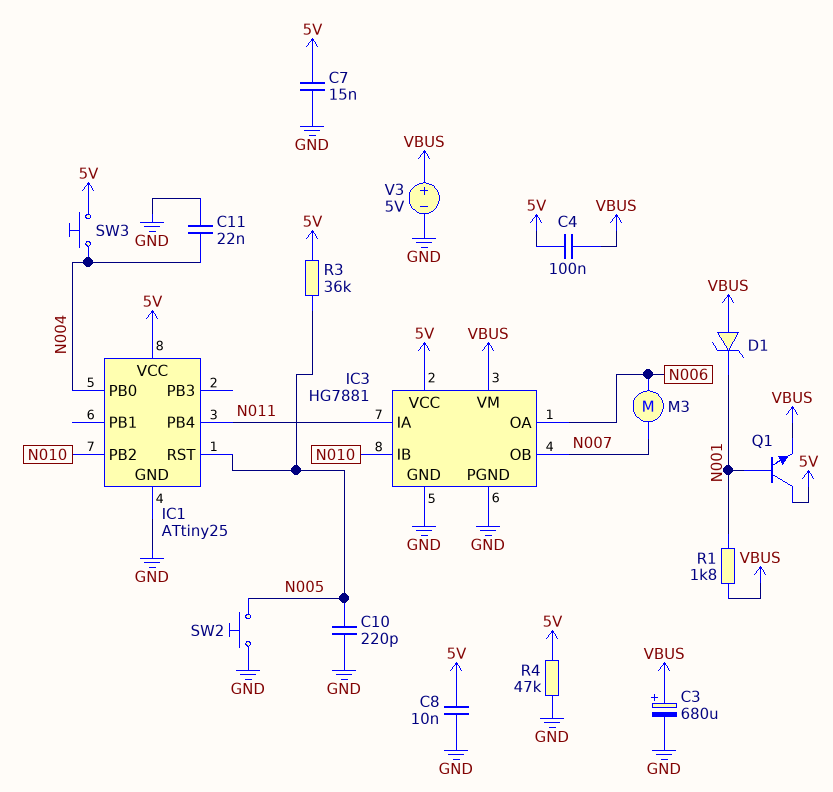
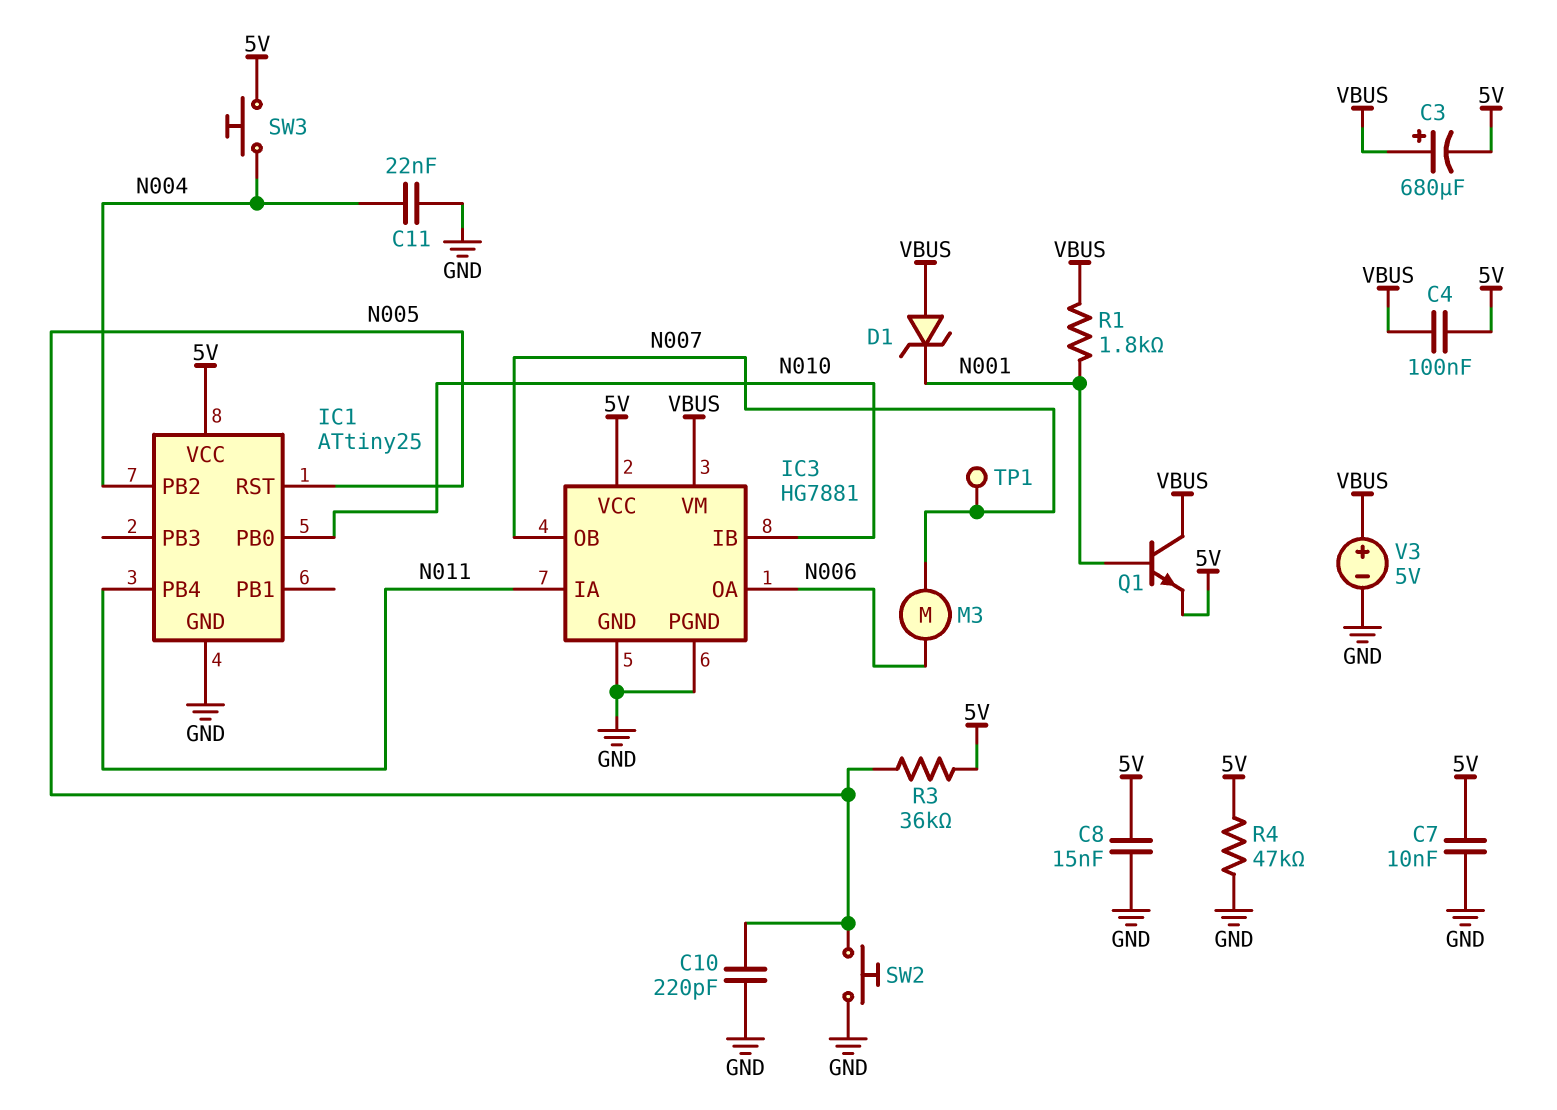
C3: 680uF (plus VBUS, minus GND) -> 680uF (plus VBUS, minus 5V)
C7: 15nF (5V, GND) -> 10nF (5V, GND)
C8: 10nF (5V, GND) -> 15nF (5V, GND)
IC1 pin PB0: N004 -> N010
IC1 pin PB2: N010 -> N004
Q1: NPN (B N001, C 5V, E VBUS) -> NPN (B N001, C VBUS, E 5V)
TP1: none -> test point (N007)

